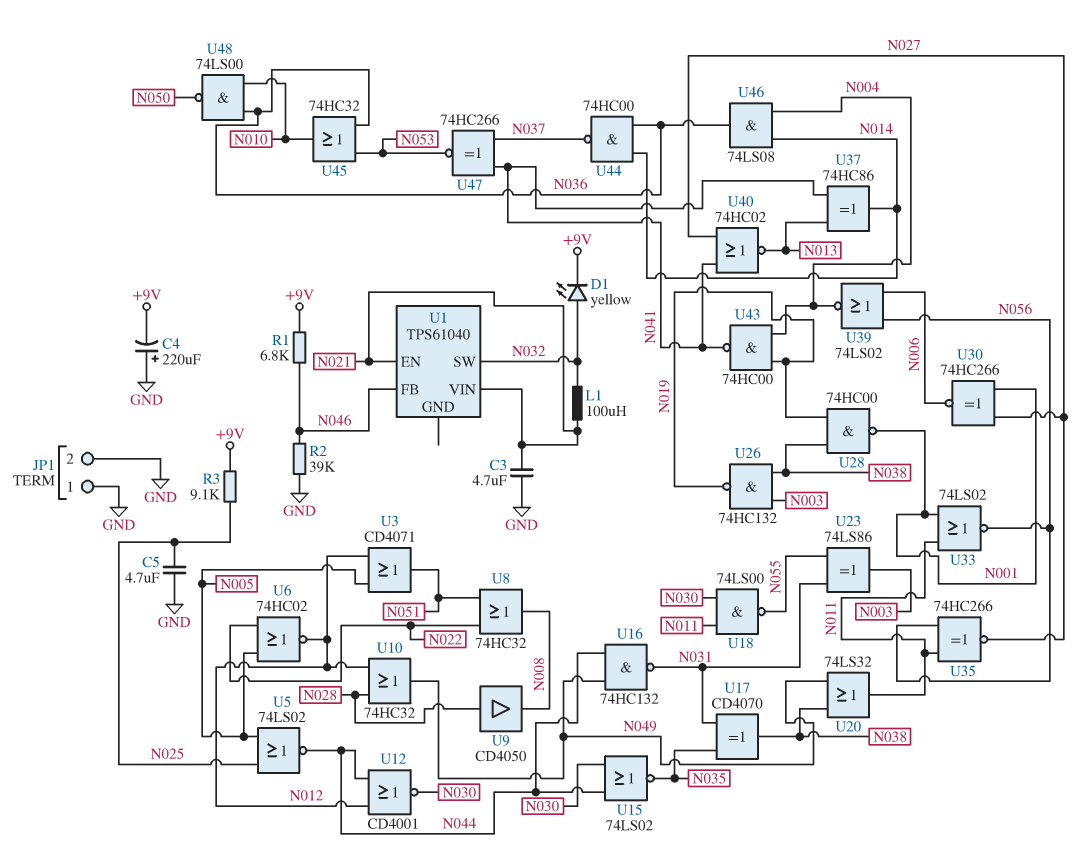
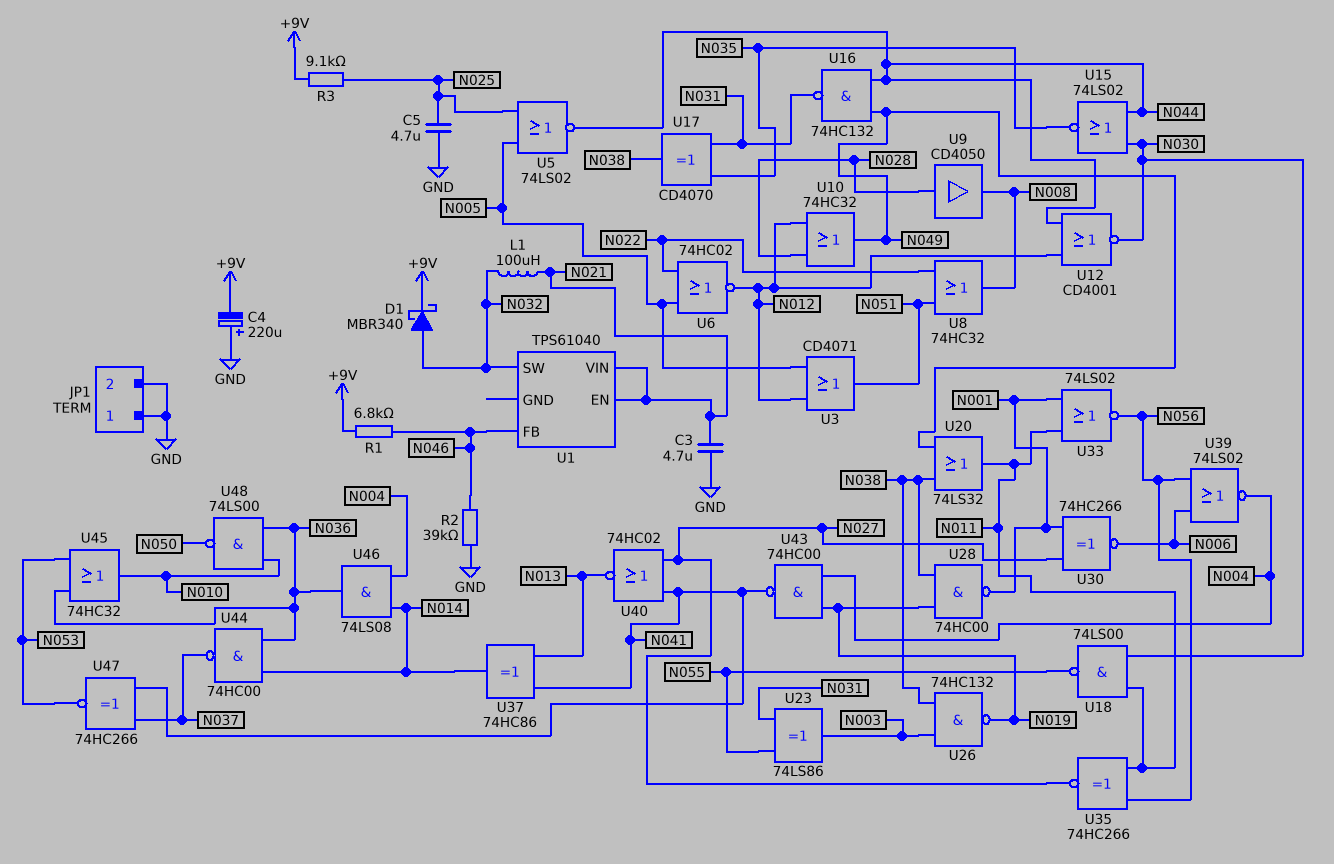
D1: LED yellow (A N032, K +9V) -> schottky MBR340 (A N032, K +9V)

